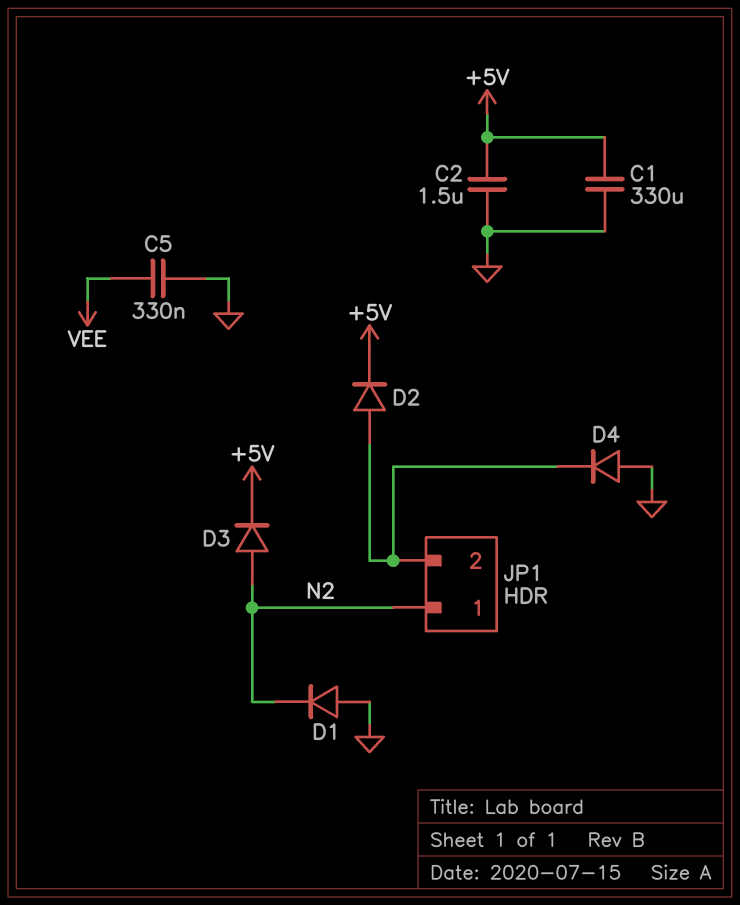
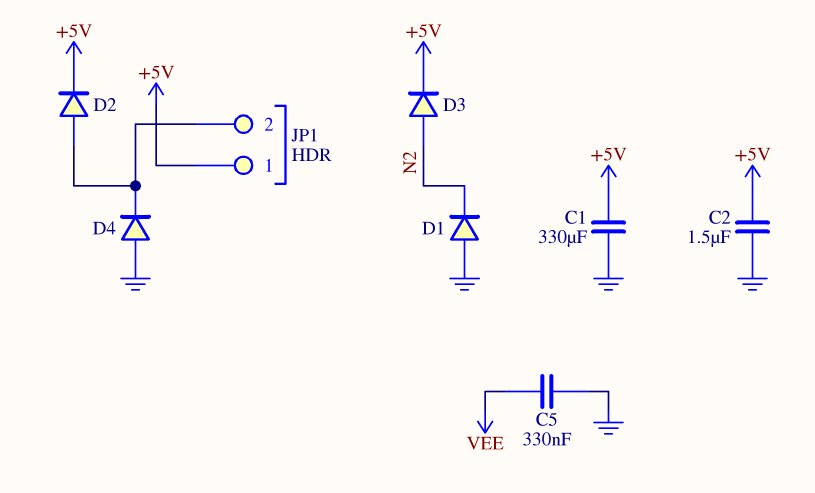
JP1 pin 1: N2 -> +5V

